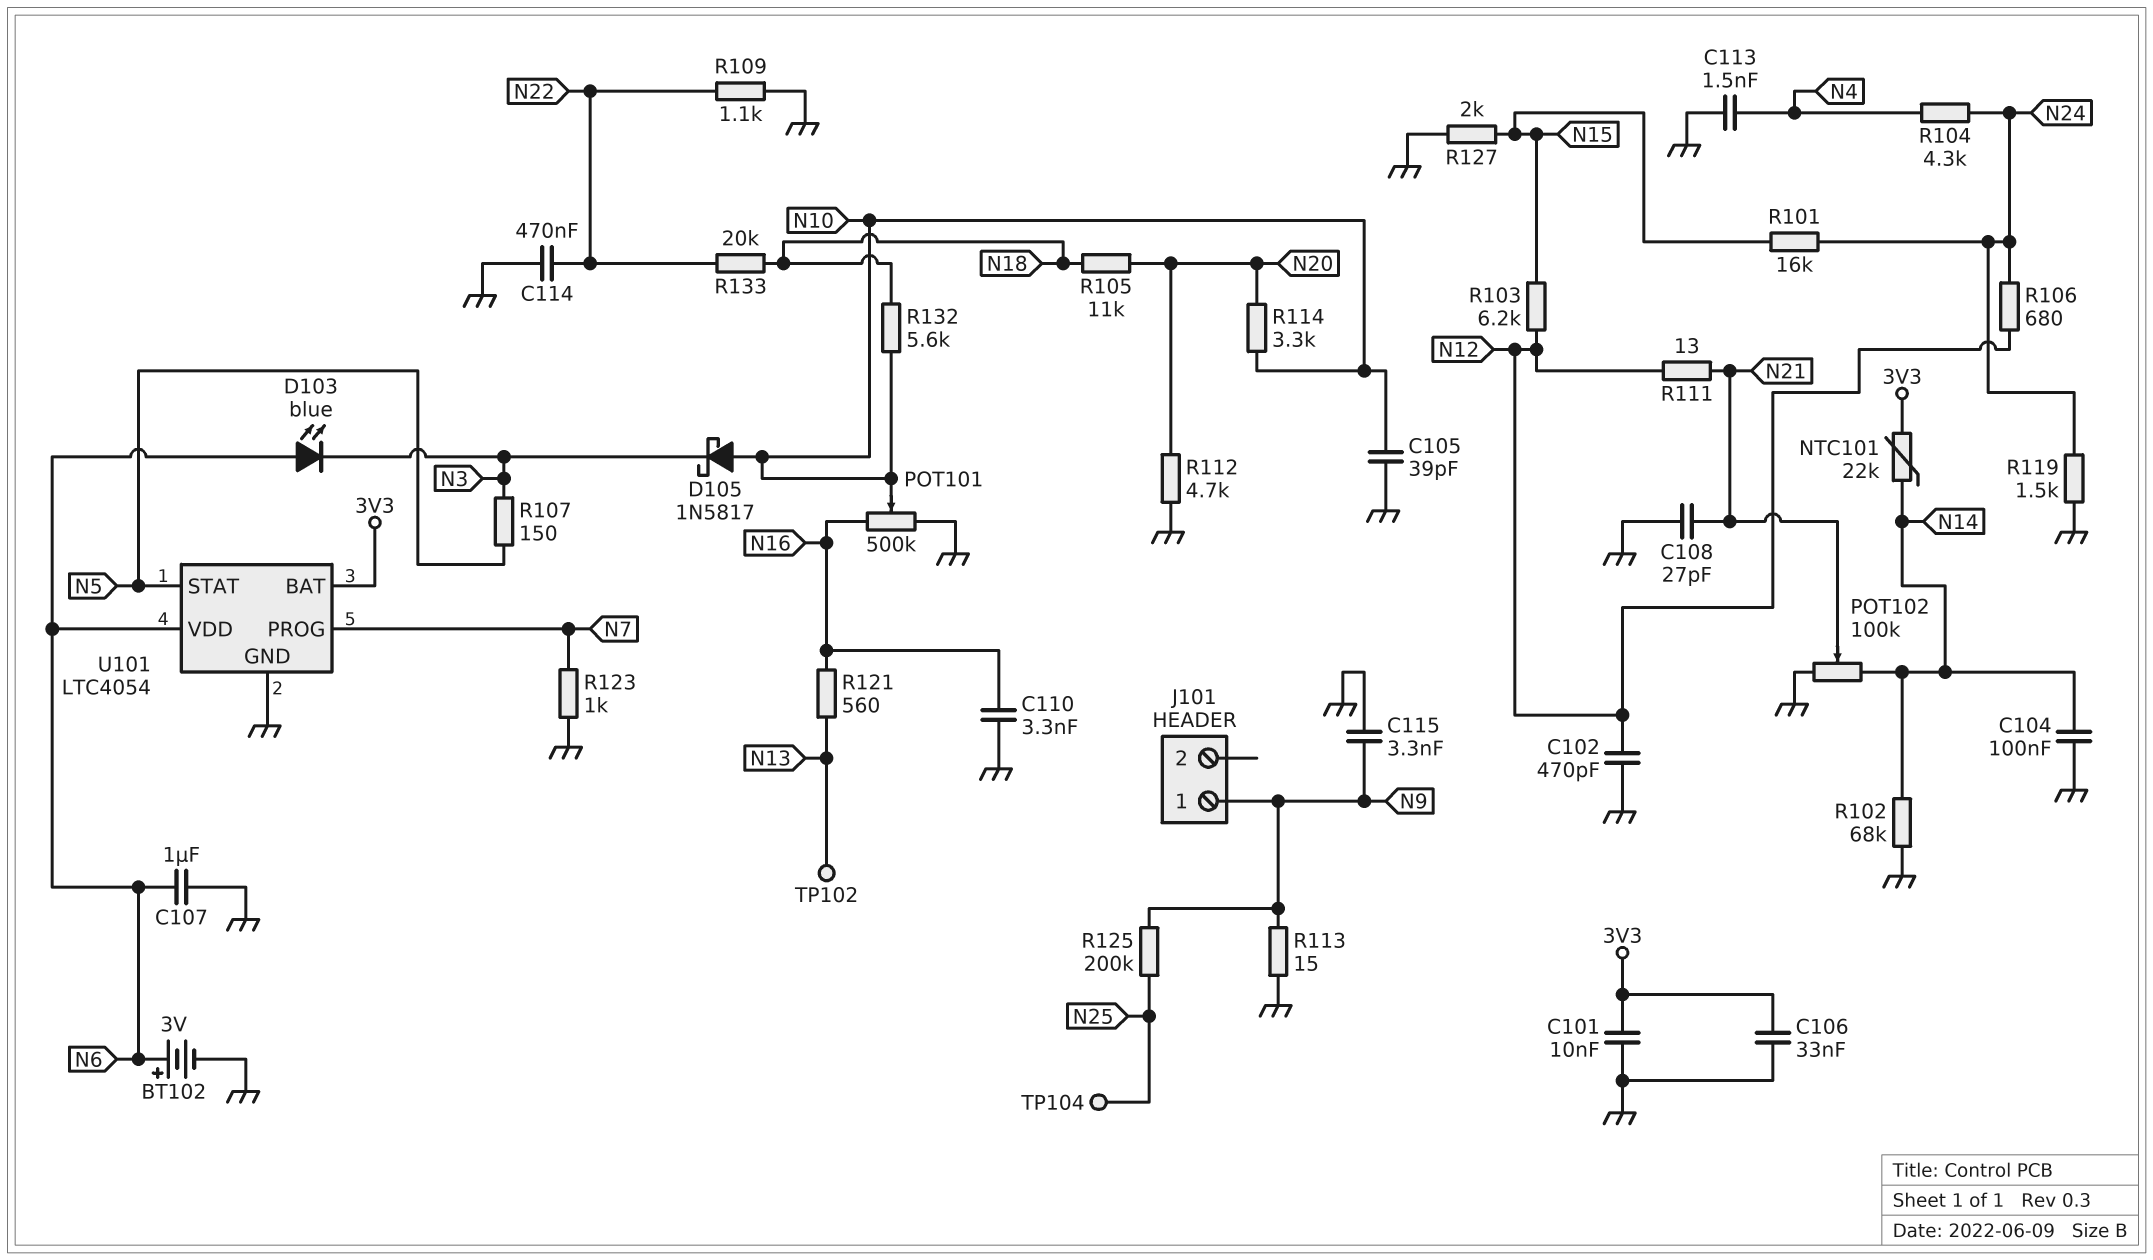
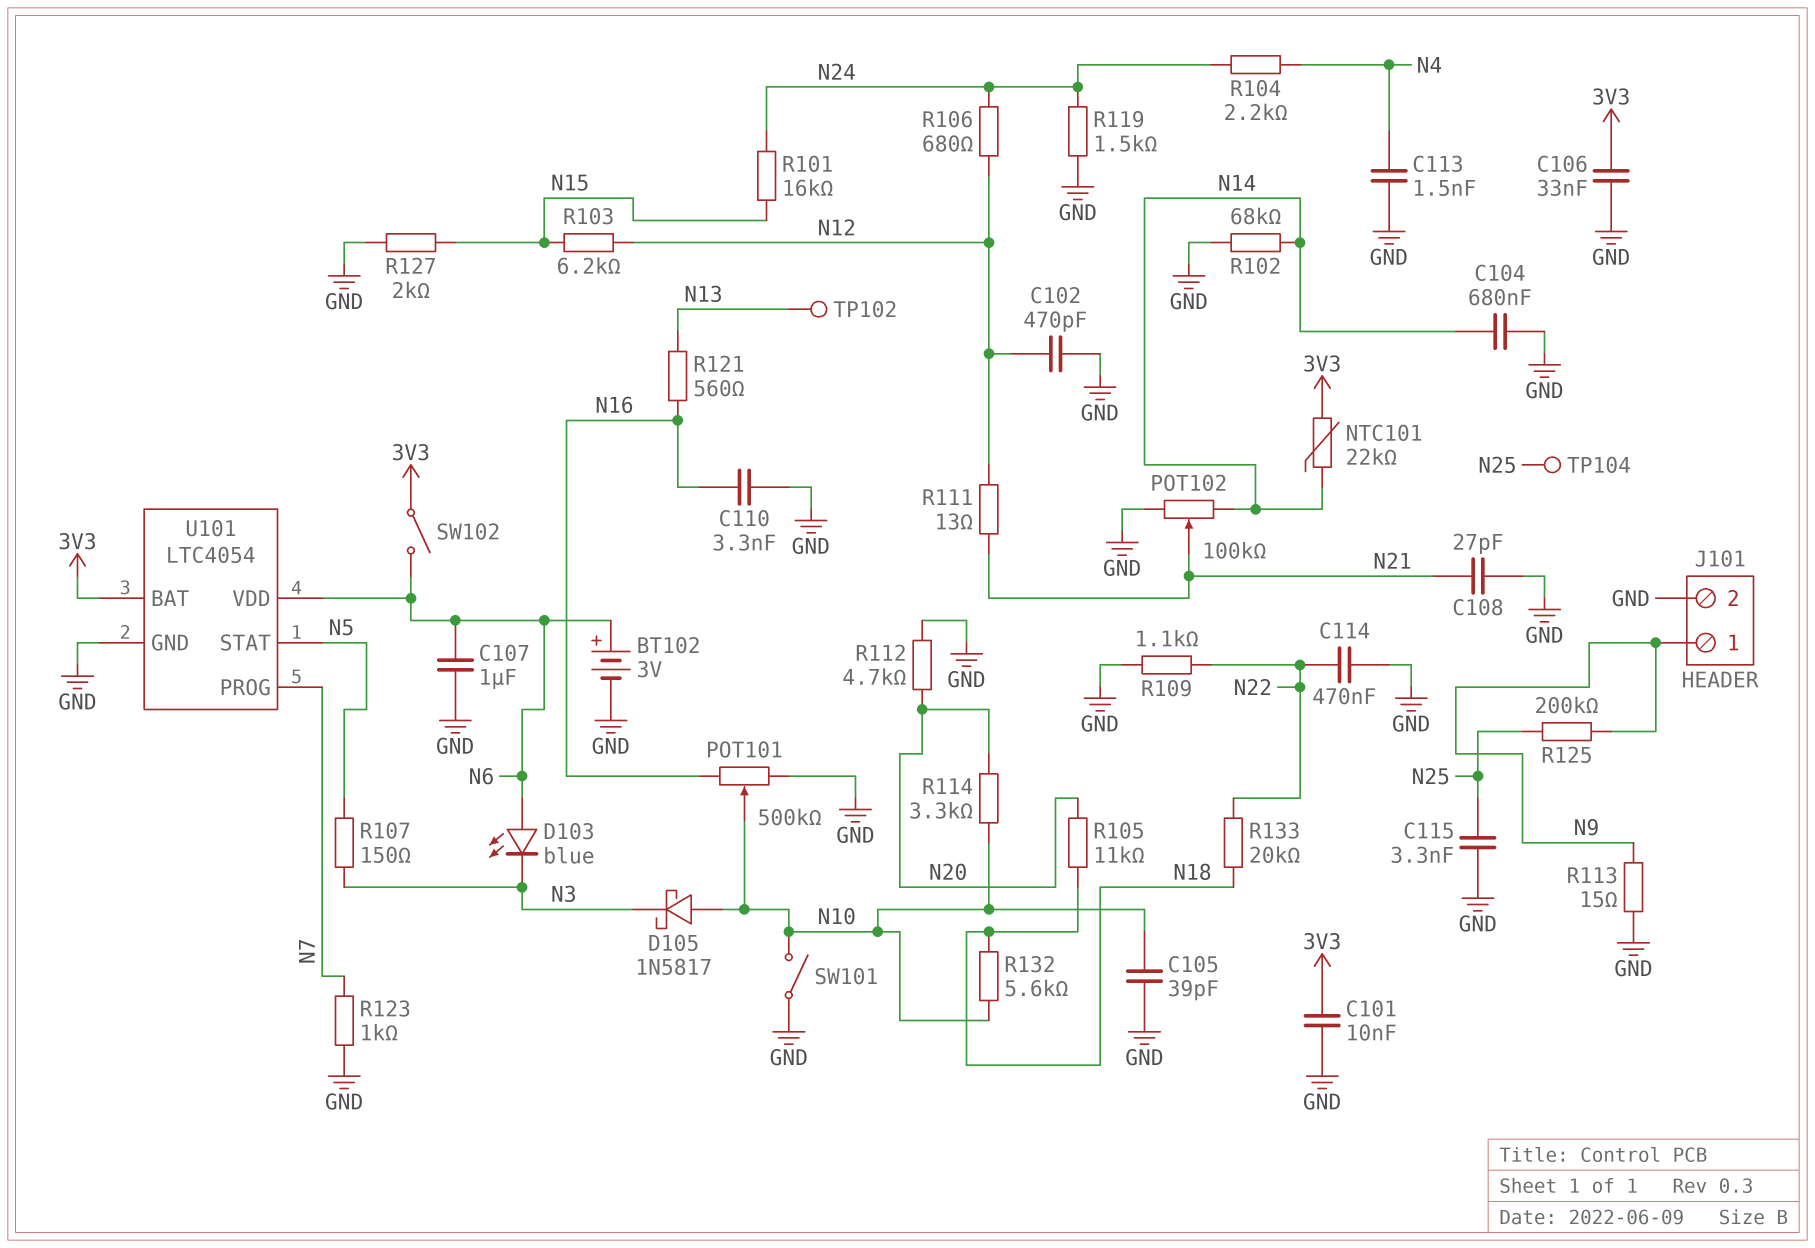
C104: 100nF (GND, N14) -> 680nF (GND, N14)
C115: 3.3nF (GND, N9) -> 3.3nF (GND, N25)
J101 pin 2: none -> GND
R104: 4.3k (N4, N24) -> 2.2k (N4, N24)
SW101: none -> switch (GND, N10)
SW102: none -> switch (3V3, N6)

